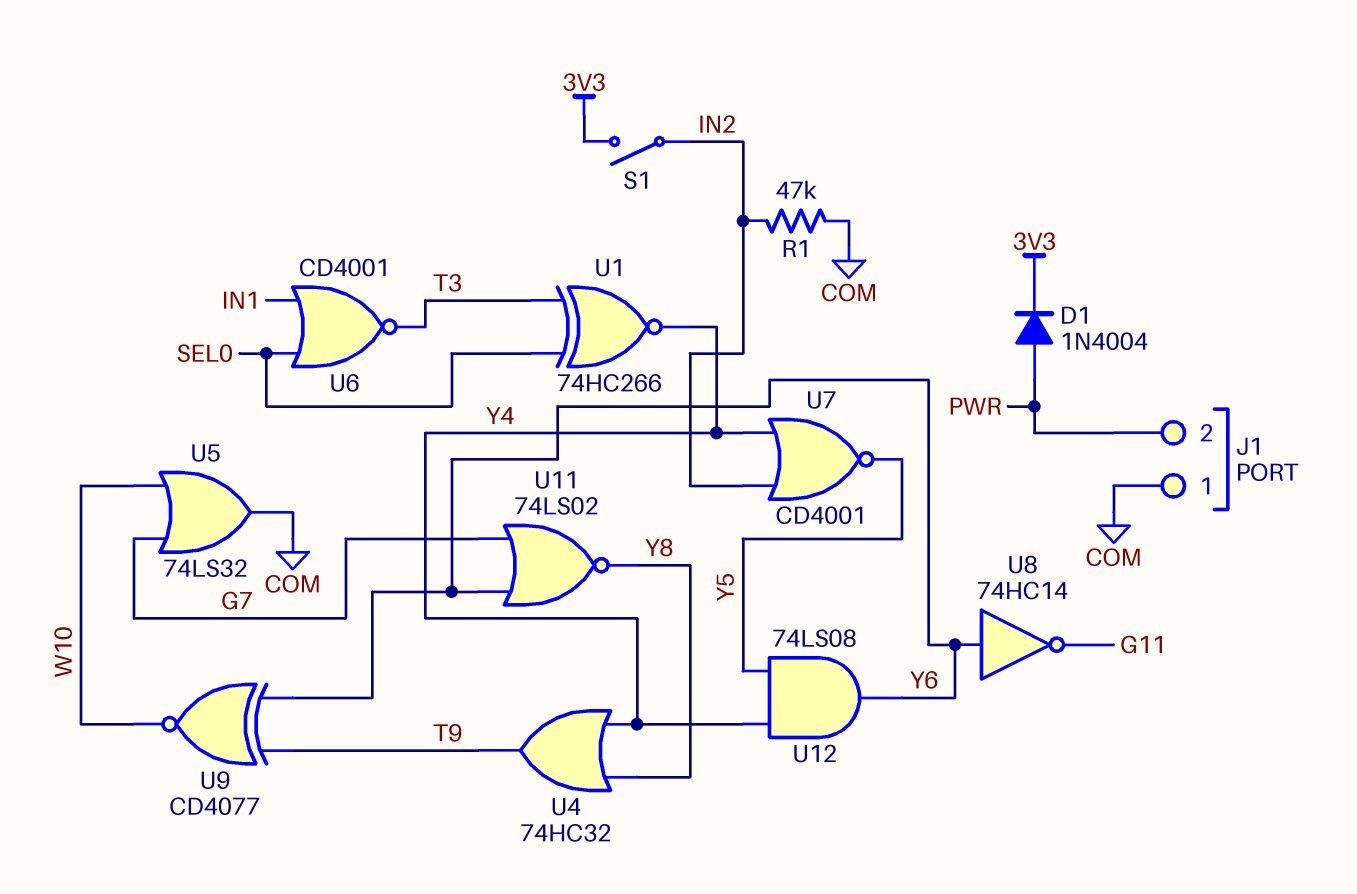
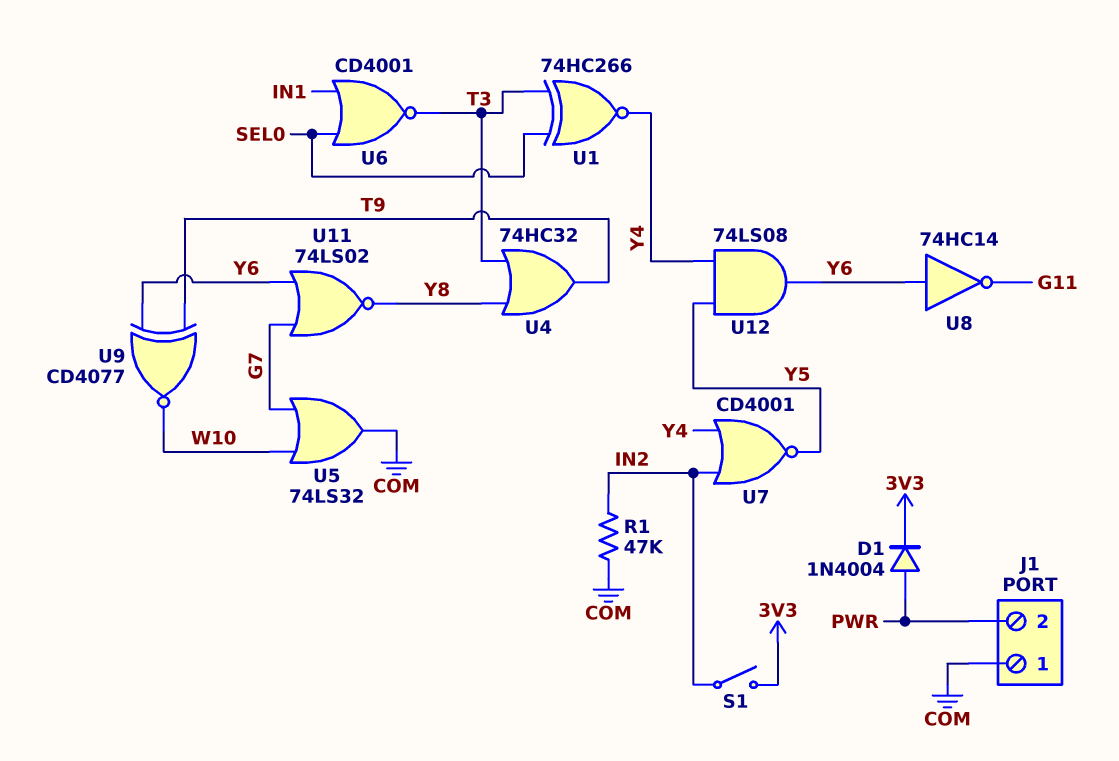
U4: OR 74HC32 (in Y4, in Y8, out T9) -> OR 74HC32 (in T3, in Y8, out T9)

